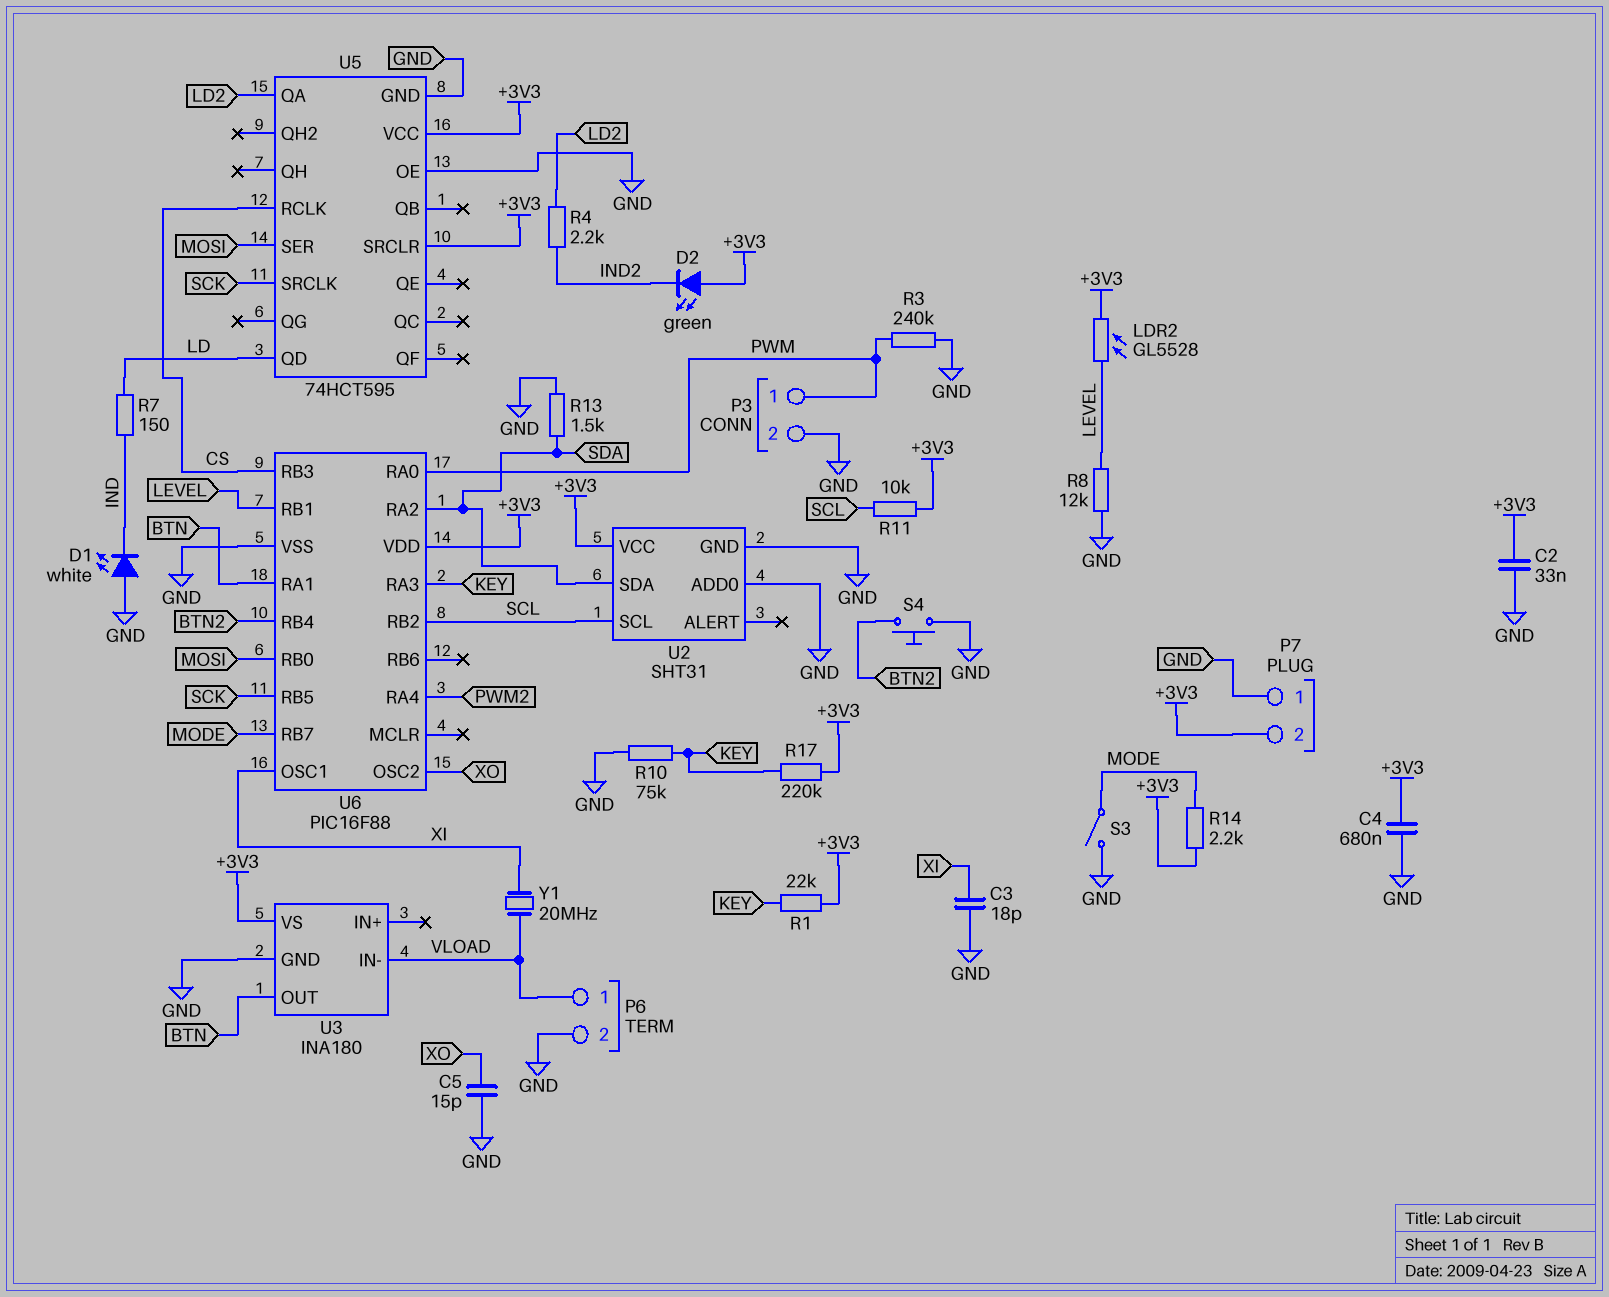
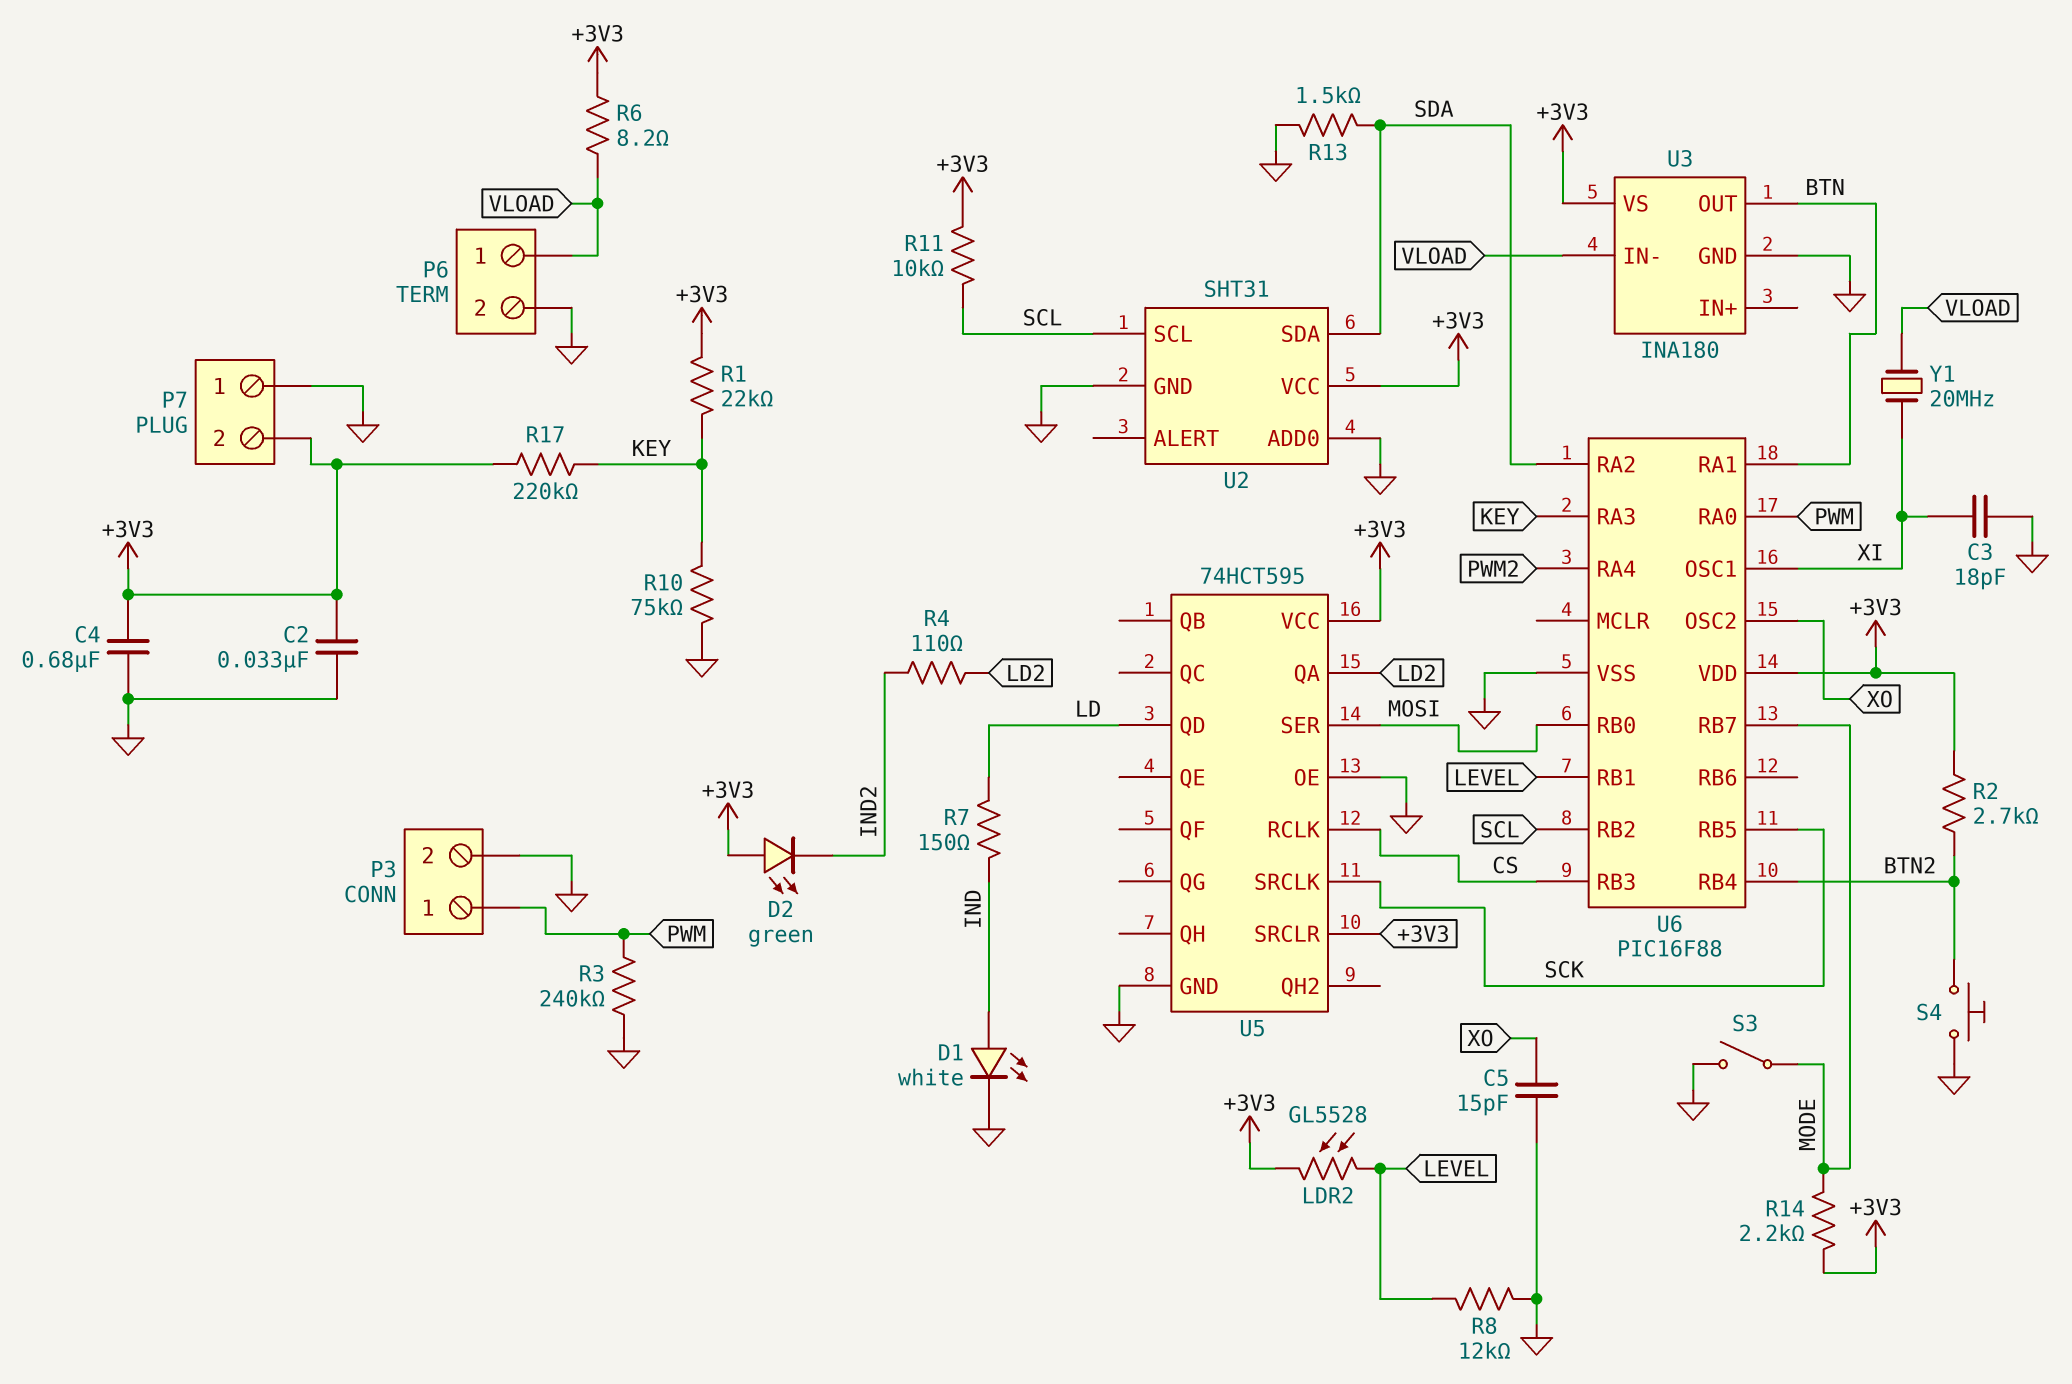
D1: LED white (A GND, K IND) -> LED white (A IND, K GND)
R2: none -> 2.7k (+3V3, BTN2)
R4: 2.2k (IND2, LD2) -> 110 (IND2, LD2)
R6: none -> 8.2 (+3V3, VLOAD)

